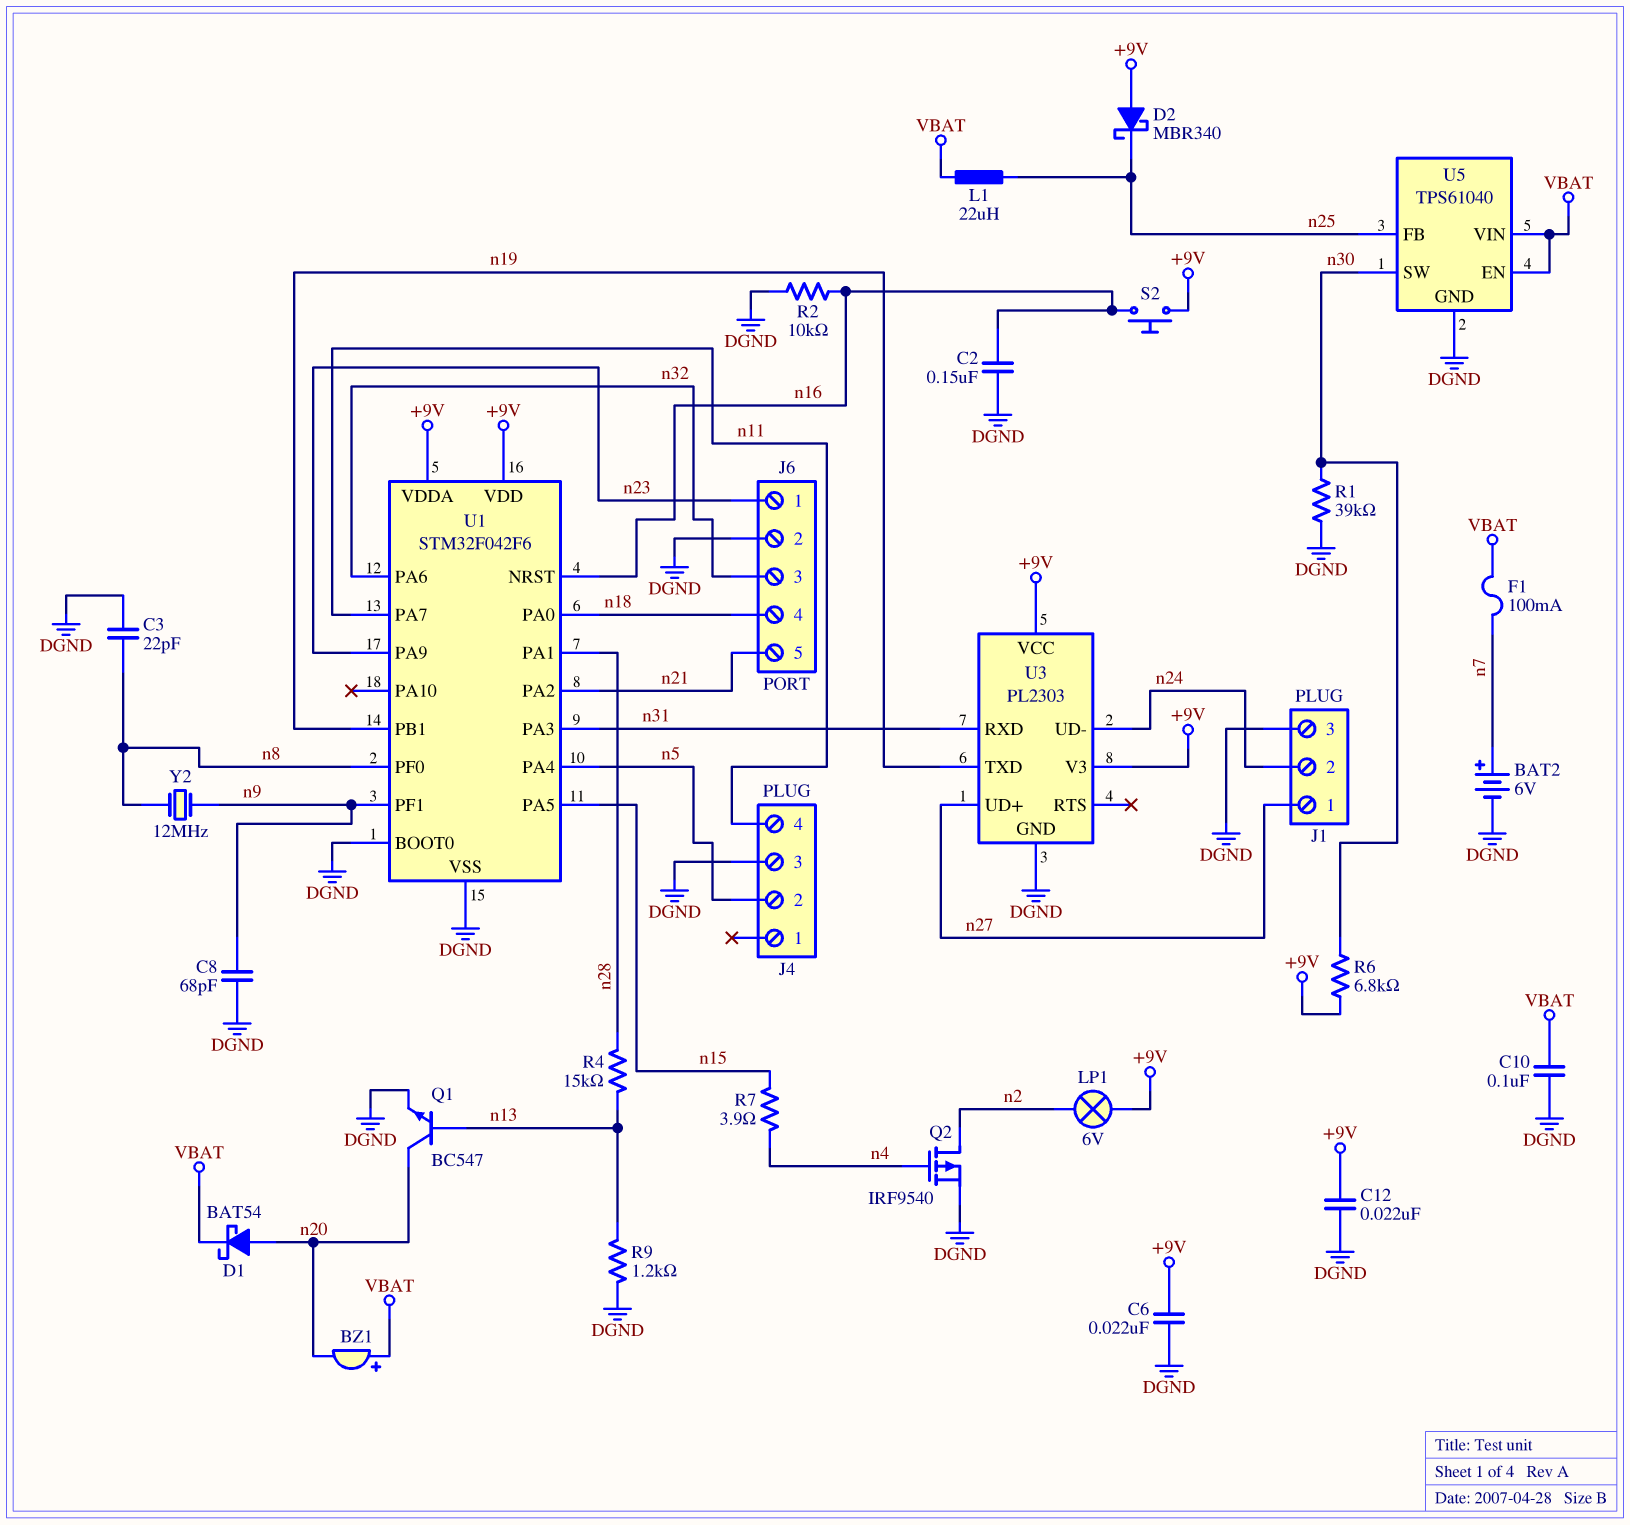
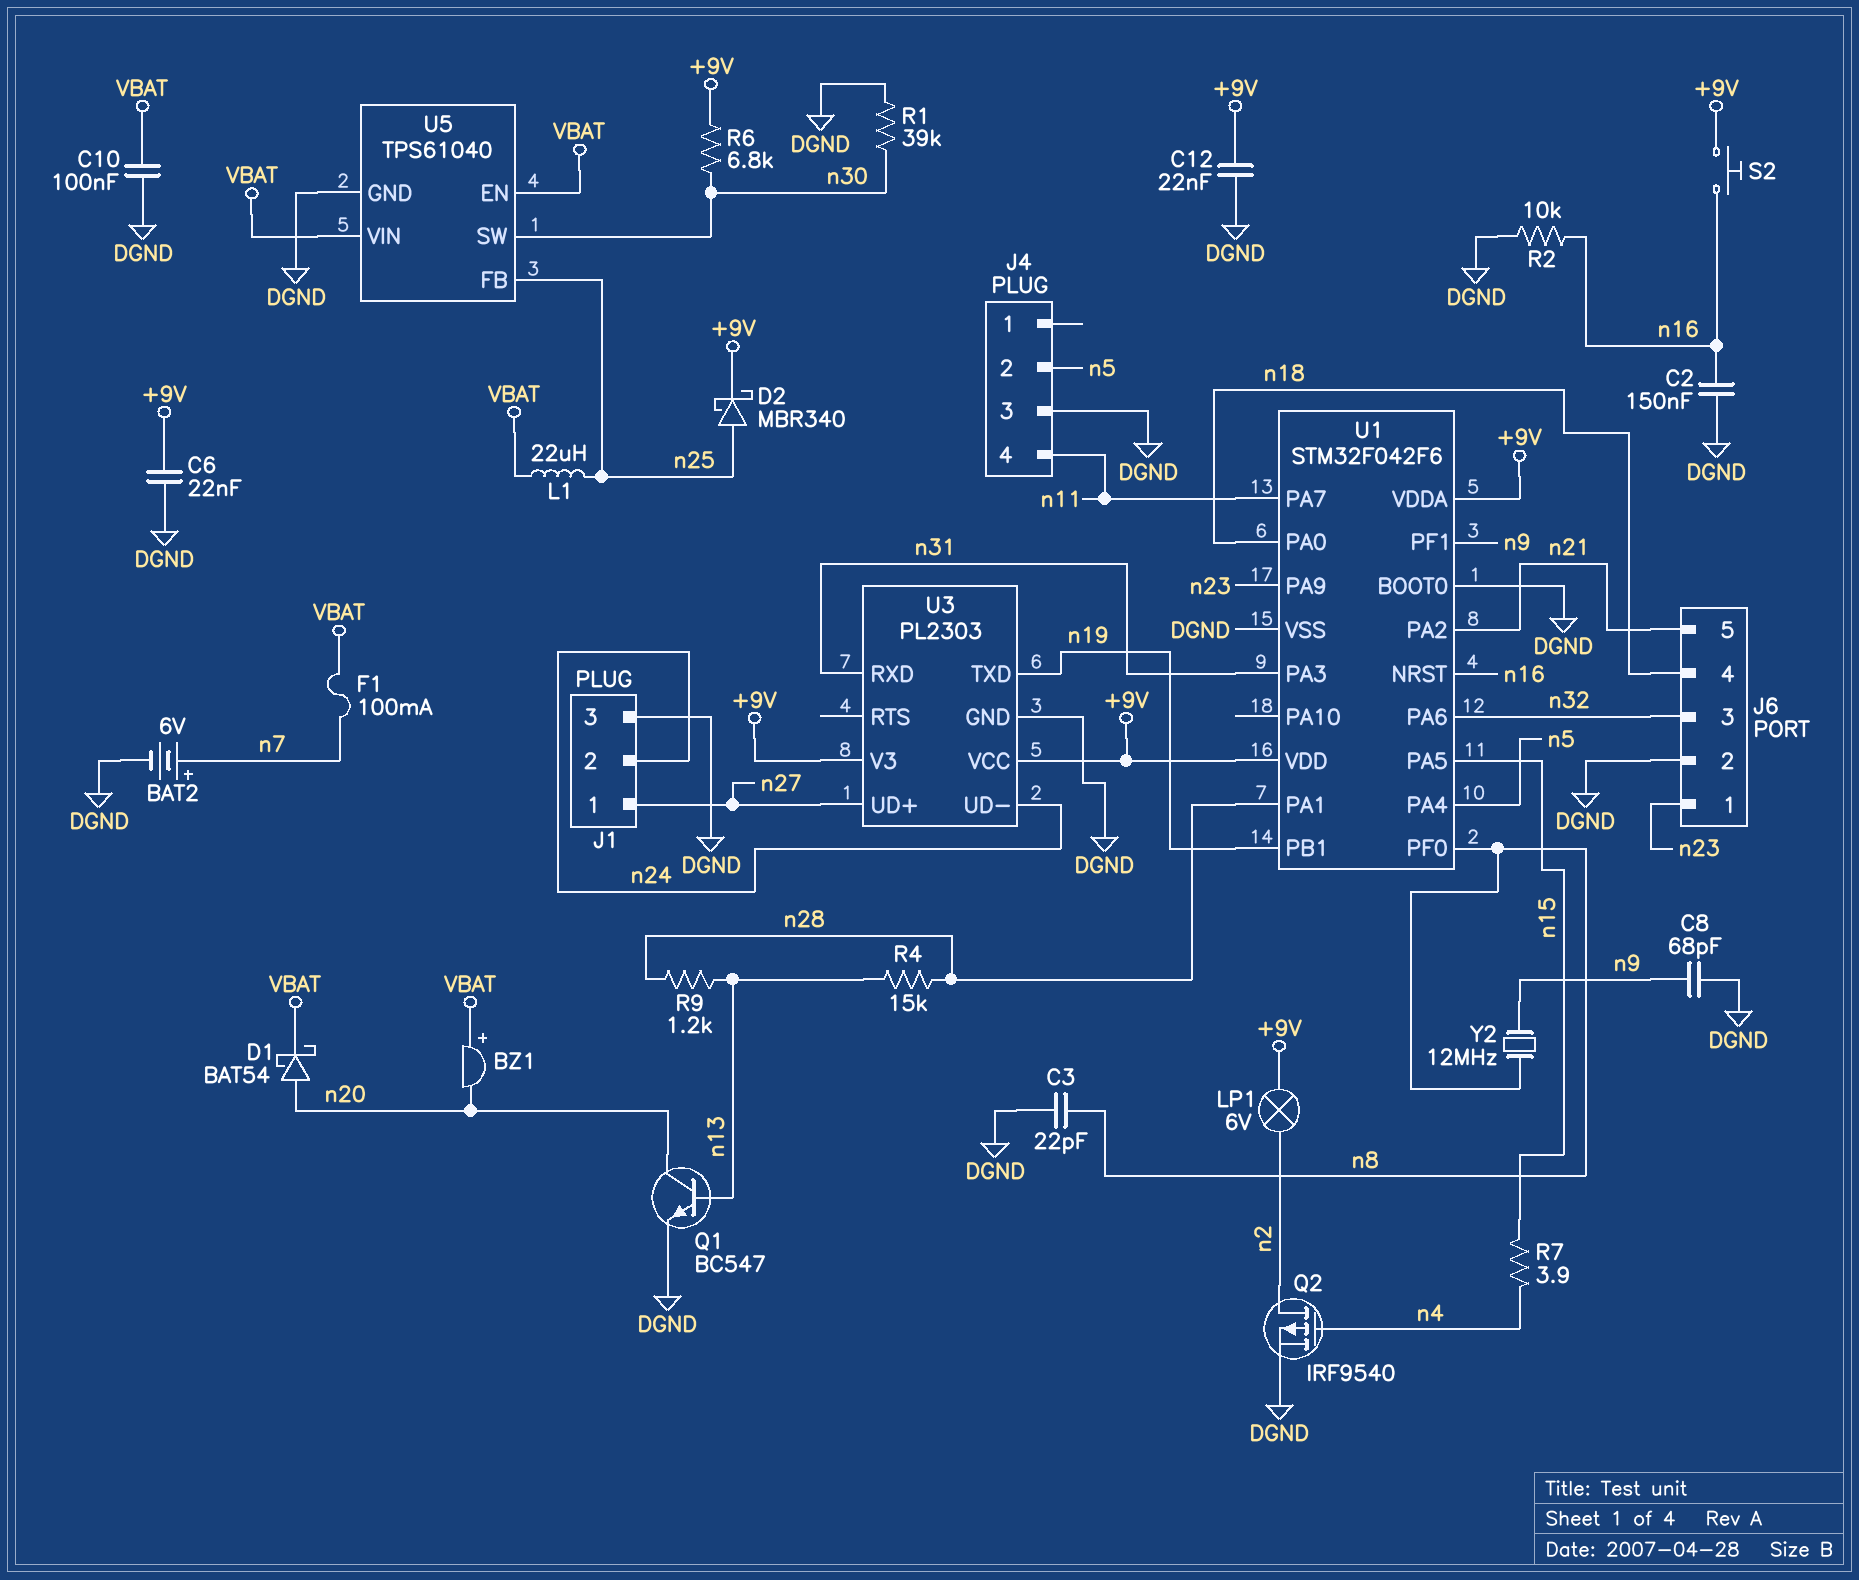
D2: schottky MBR340 (A +9V, K n25) -> schottky MBR340 (A n25, K +9V)
R9: 1.2k (DGND, n13) -> 1.2k (n13, n28)

